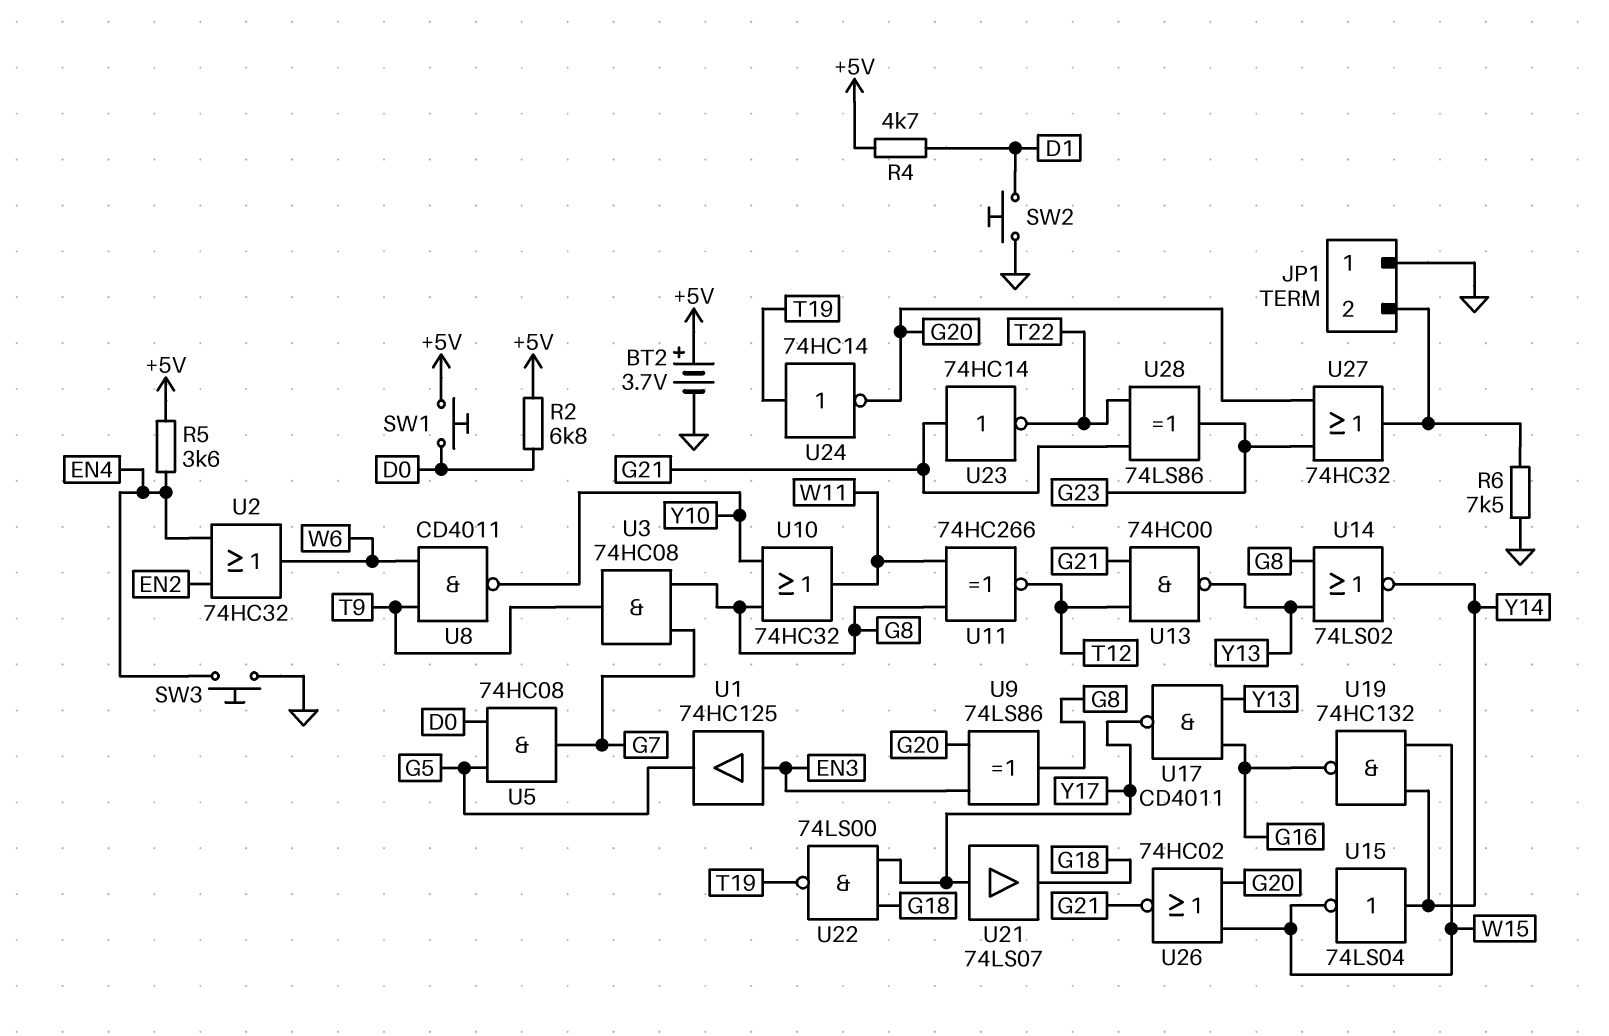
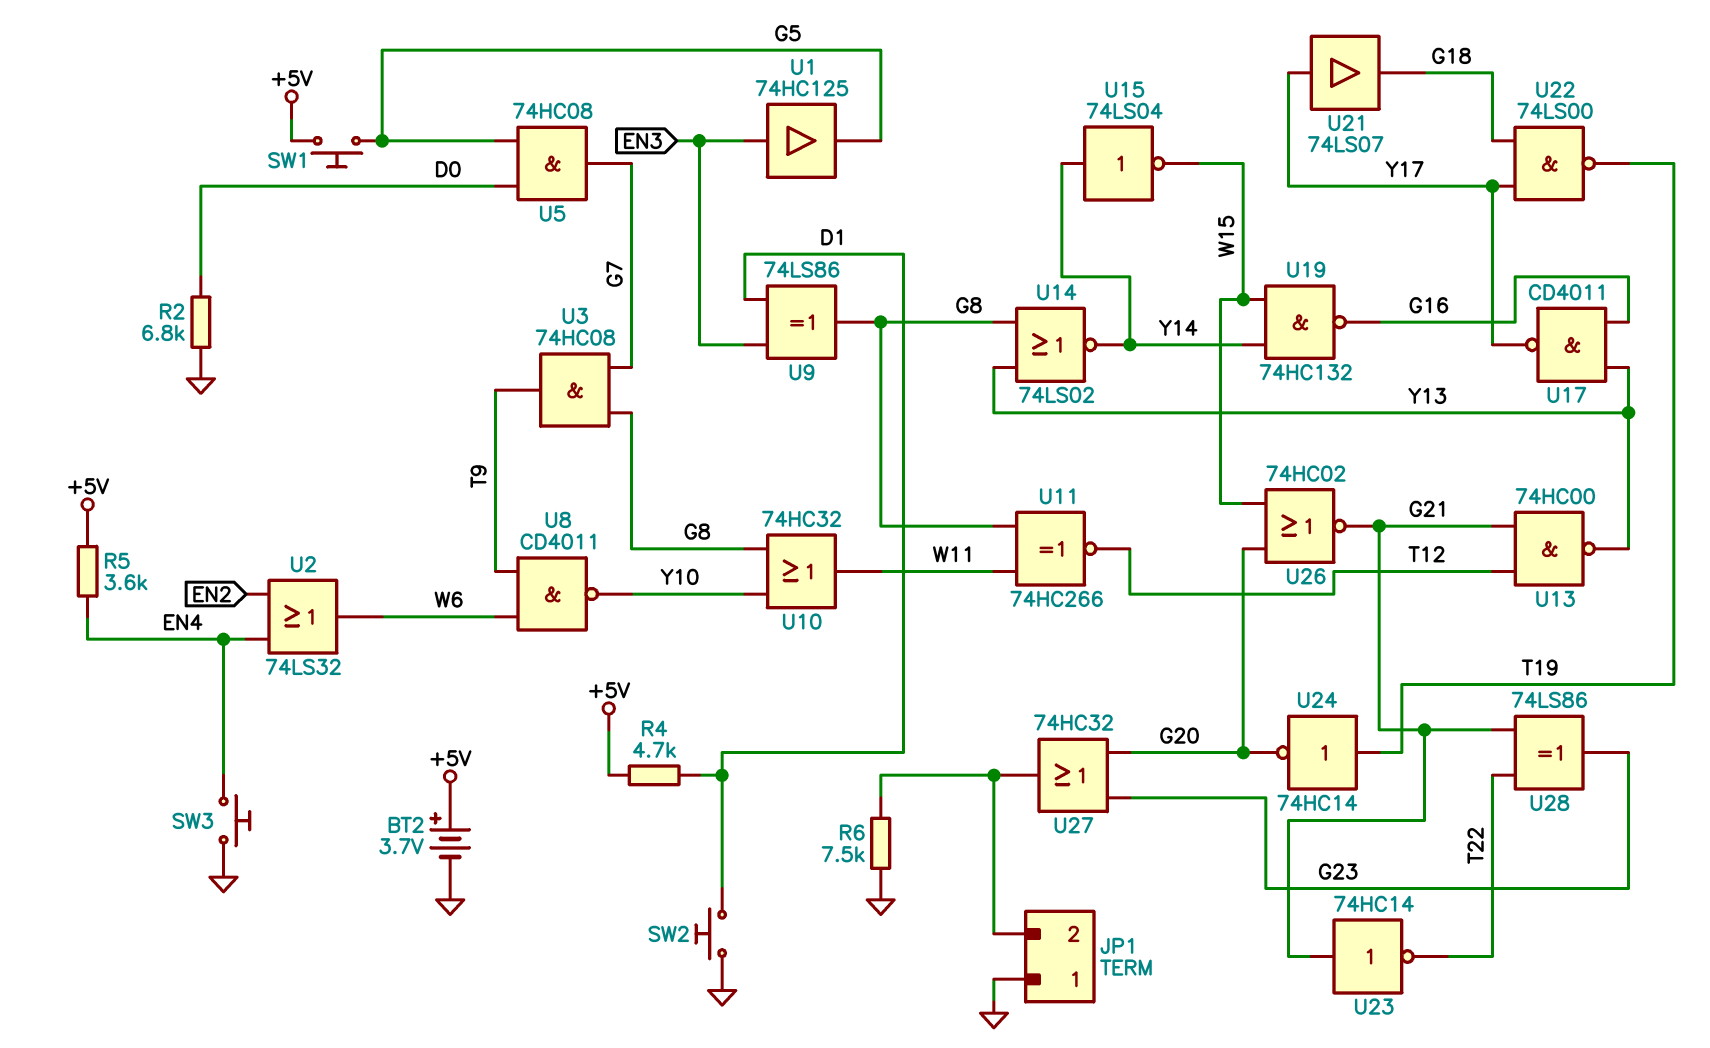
R2: 6.8k (+5V, D0) -> 6.8k (D0, GND)
SW1: button (+5V, D0) -> button (+5V, G5)
U2: OR 74HC32 (in EN2, in EN4, out W6) -> OR 74LS32 (in EN2, in EN4, out W6)
U9: XOR 74LS86 (in EN3, in G20, out G8) -> XOR 74LS86 (in D1, in EN3, out G8)

